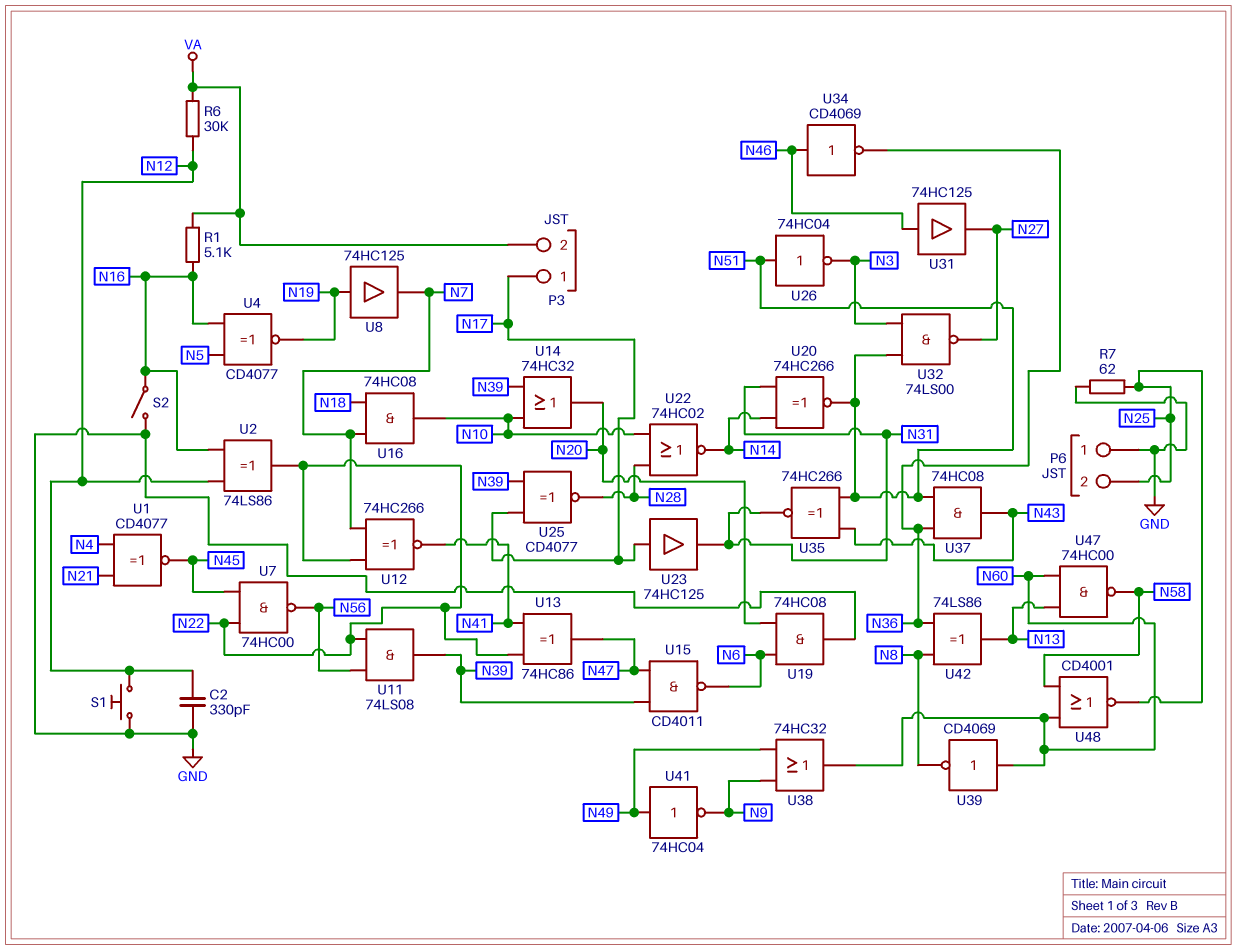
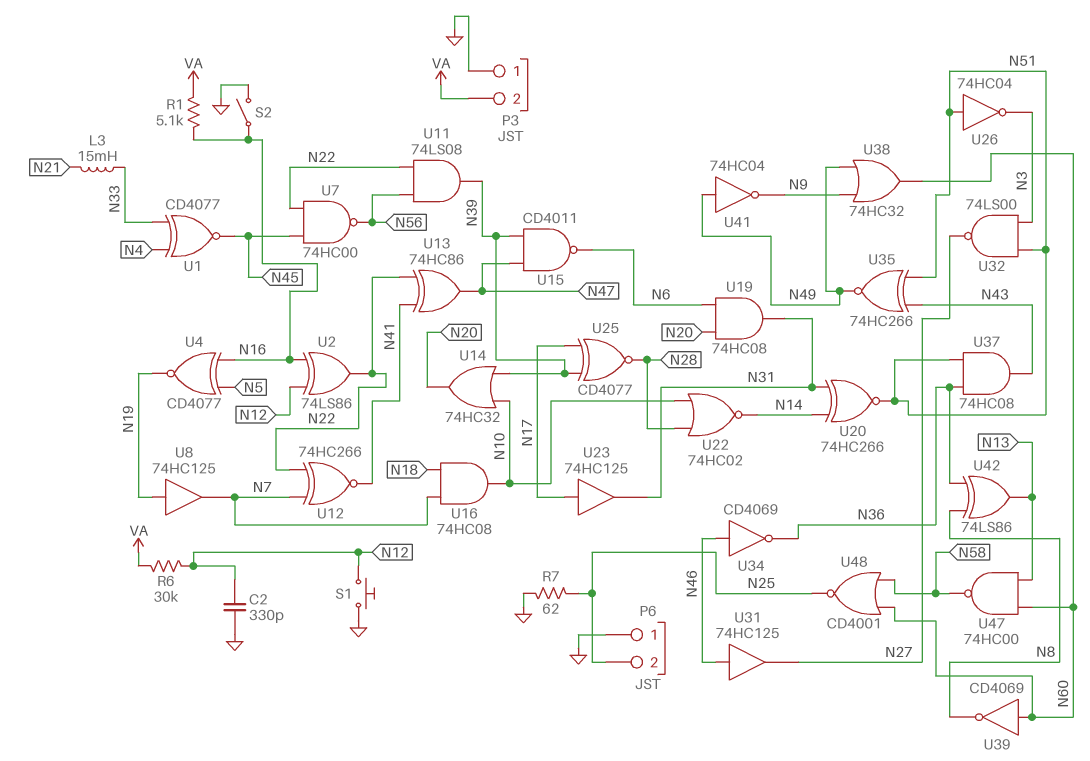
L3: none -> 15mH (N21, N33)
P3 pin 1: N17 -> GND
U1: XNOR CD4077 (in N4, in N21, out N45) -> XNOR CD4077 (in N4, in N33, out N45)
U19: AND 74HC08 (in N6, in N20, out GND) -> AND 74HC08 (in N6, in N20, out N31)
U35: XNOR 74HC266 (in N43, in N51, out N31) -> XNOR 74HC266 (in N43, in N51, out N49)

